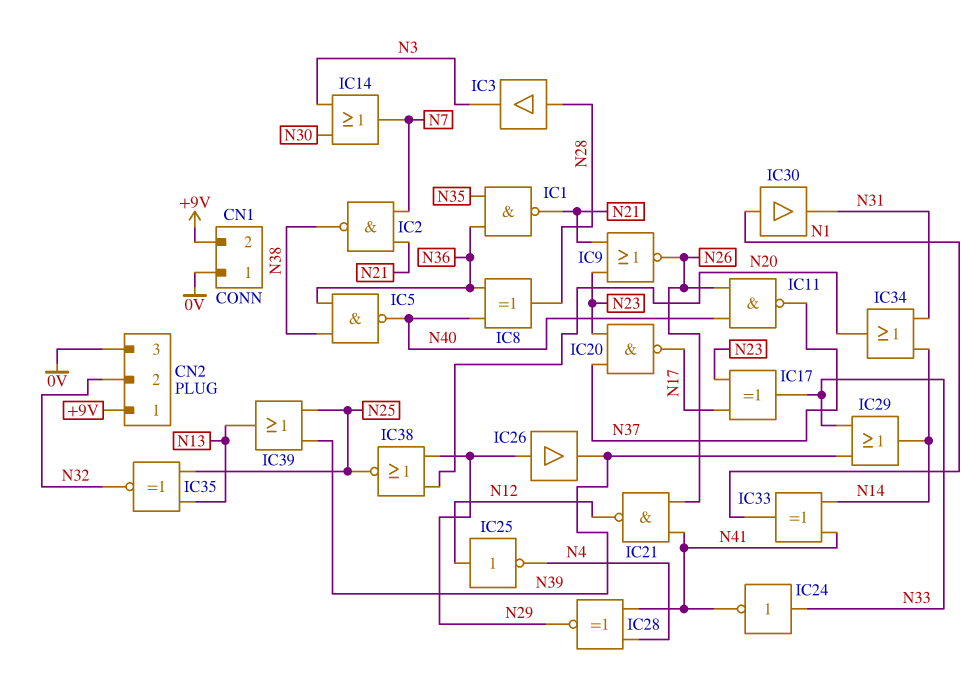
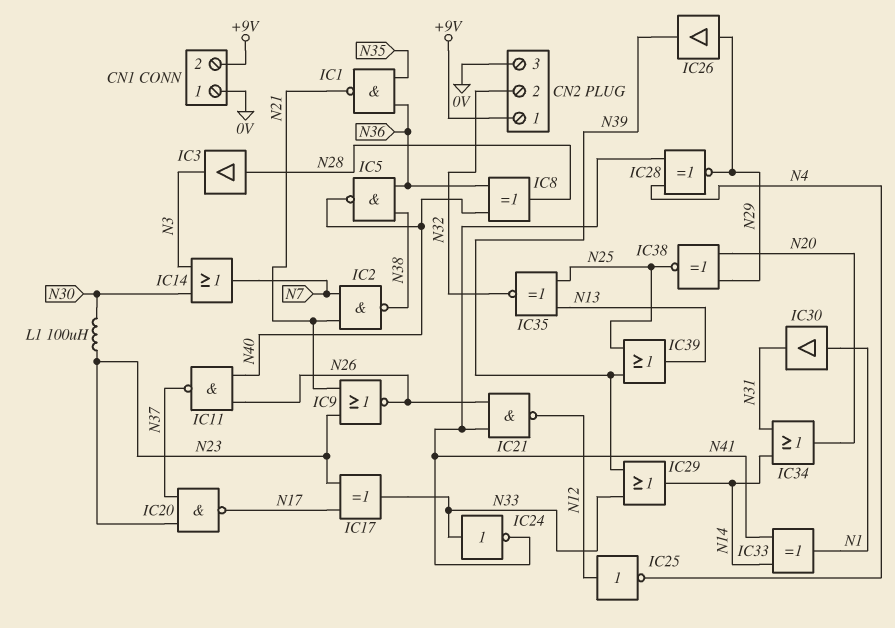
IC38: NOR (in N20, in N29, out N25) -> XNOR (in N20, in N29, out N25)
L1: none -> 100uH (N23, N30)

